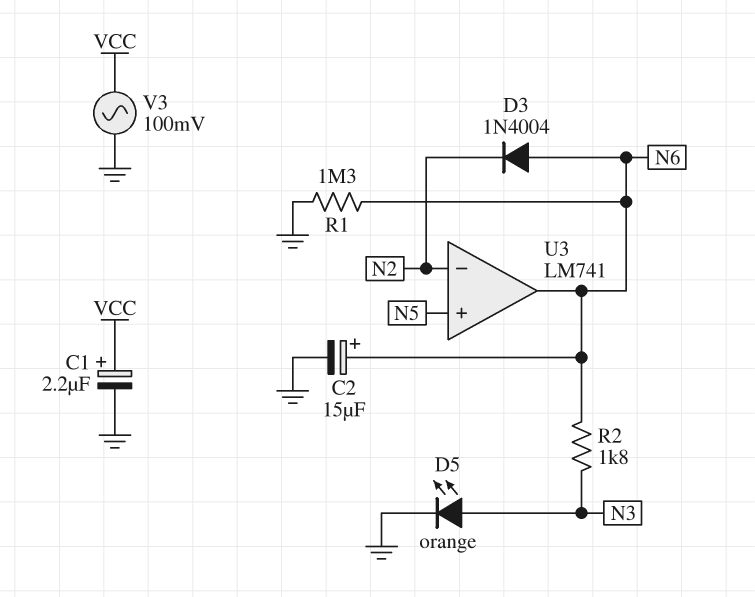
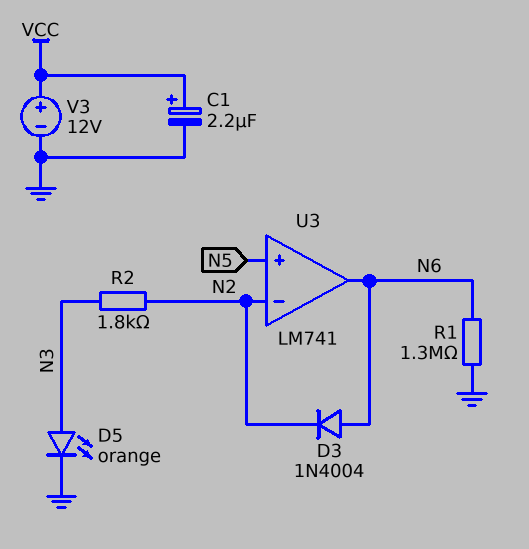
C2: 15uF (plus N6, minus GND) -> none
R2: 1.8k (N3, N6) -> 1.8k (N2, N3)
V3: AC 100mV (GND, VCC) -> 12V (plus VCC, minus GND)

